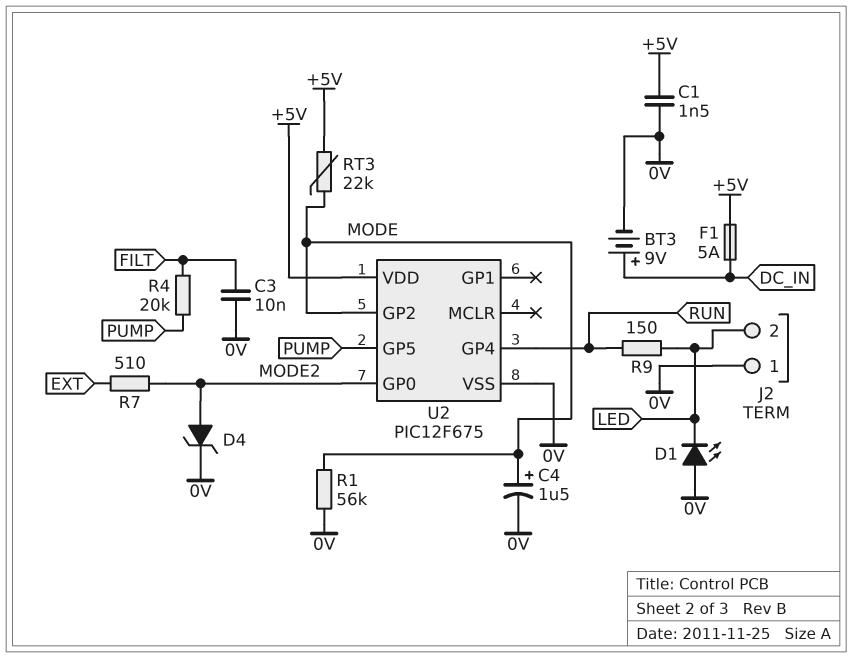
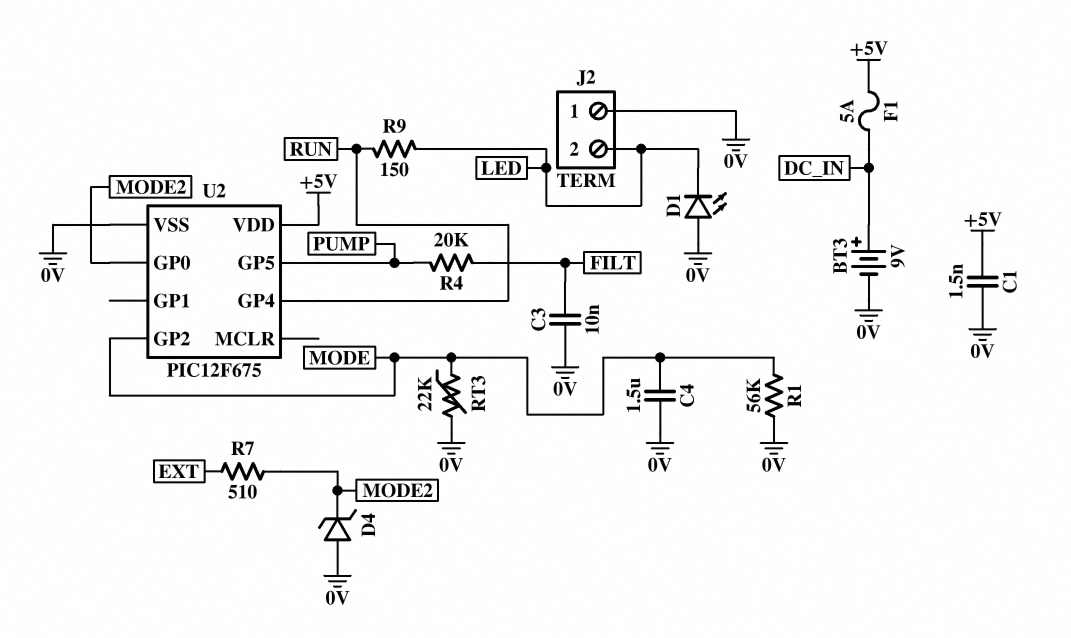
C4: 1.5uF (plus MODE, minus 0V) -> 1.5uF (0V, MODE)
D4: zener (A MODE2, K 0V) -> zener (A 0V, K MODE2)
RT3: 22k (+5V, MODE) -> 22k (0V, MODE)

